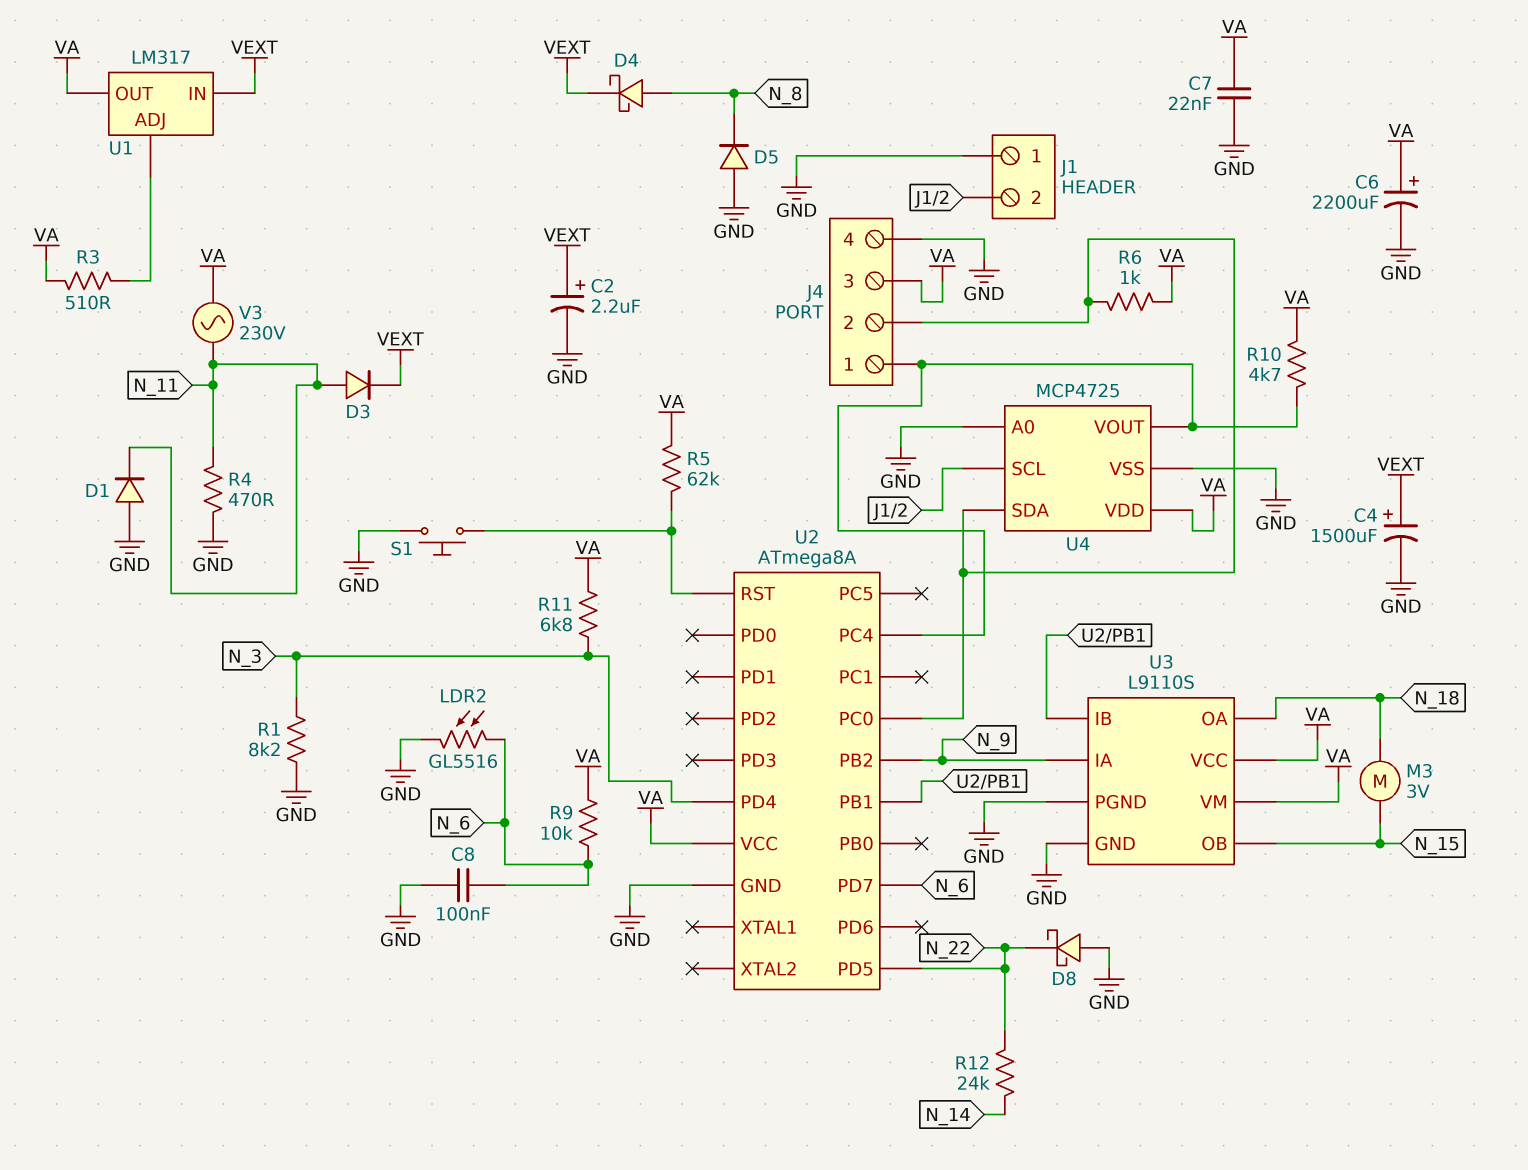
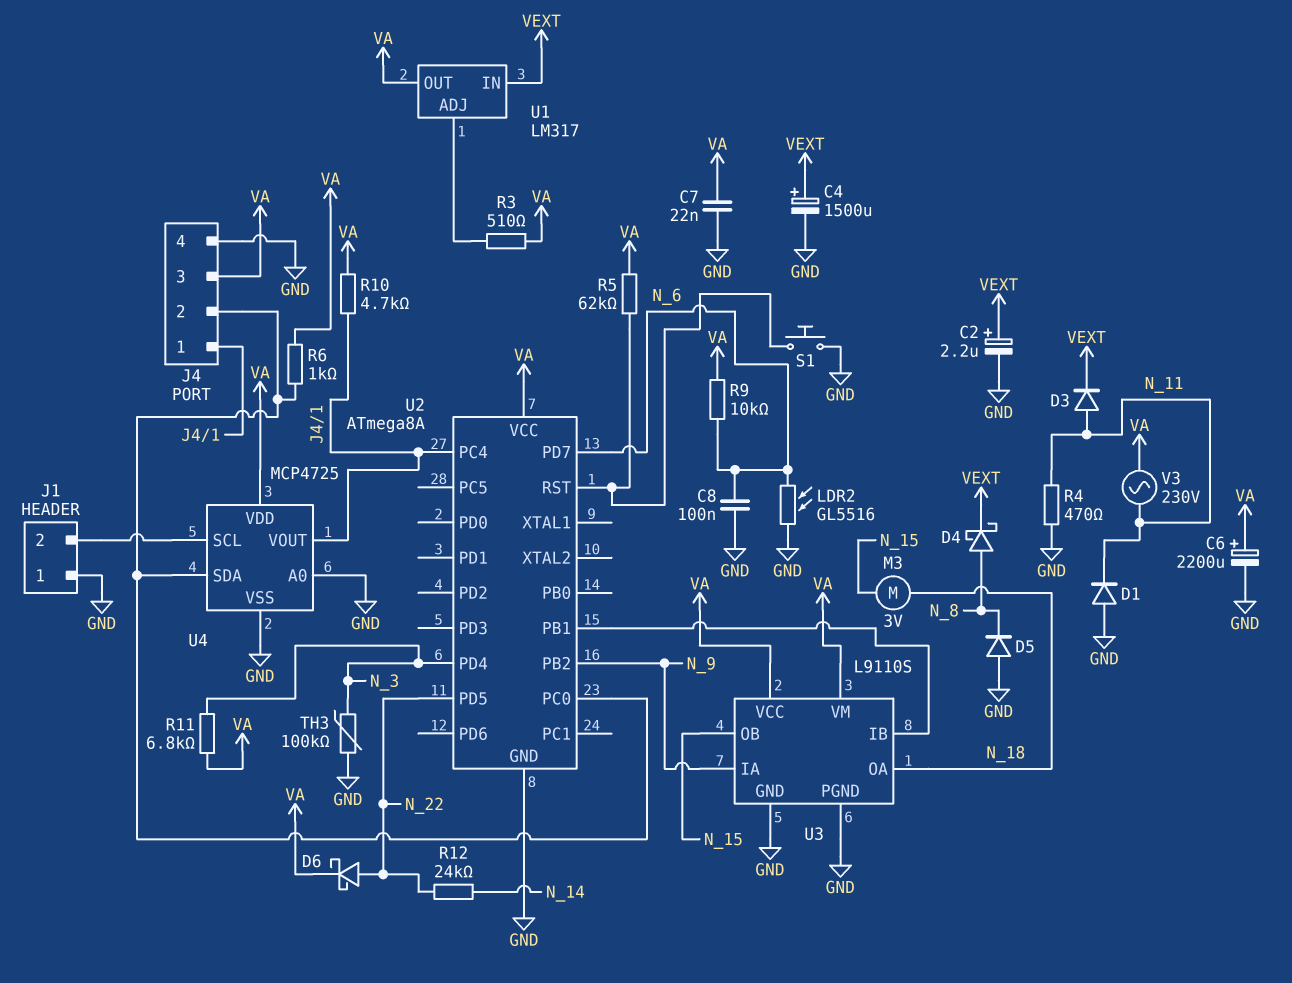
D6: none -> schottky (A N_22, K VA)
D8: schottky (A GND, K N_22) -> none
R1: 8.2k (GND, N_3) -> none
TH3: none -> 100k (GND, N_3)

